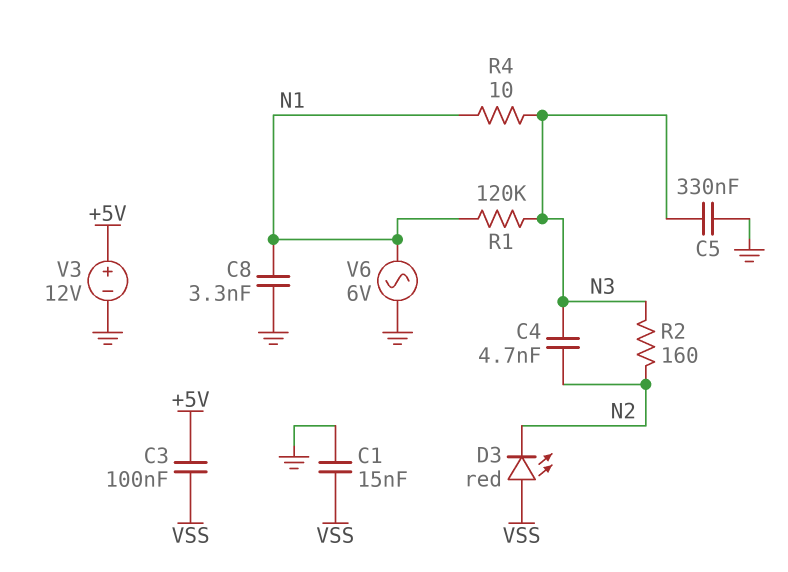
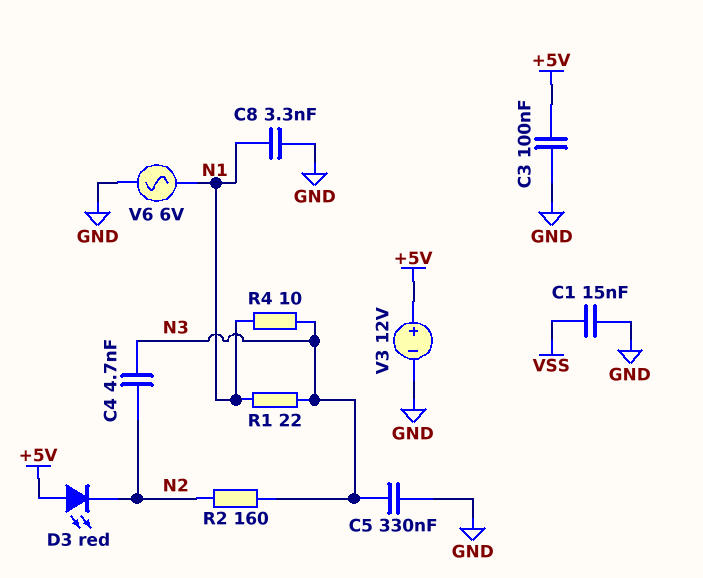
C3: 100nF (+5V, VSS) -> 100nF (+5V, GND)
D3: LED red (A VSS, K N2) -> LED red (A +5V, K N2)
R1: 120k (N1, N3) -> 22 (N1, N3)

